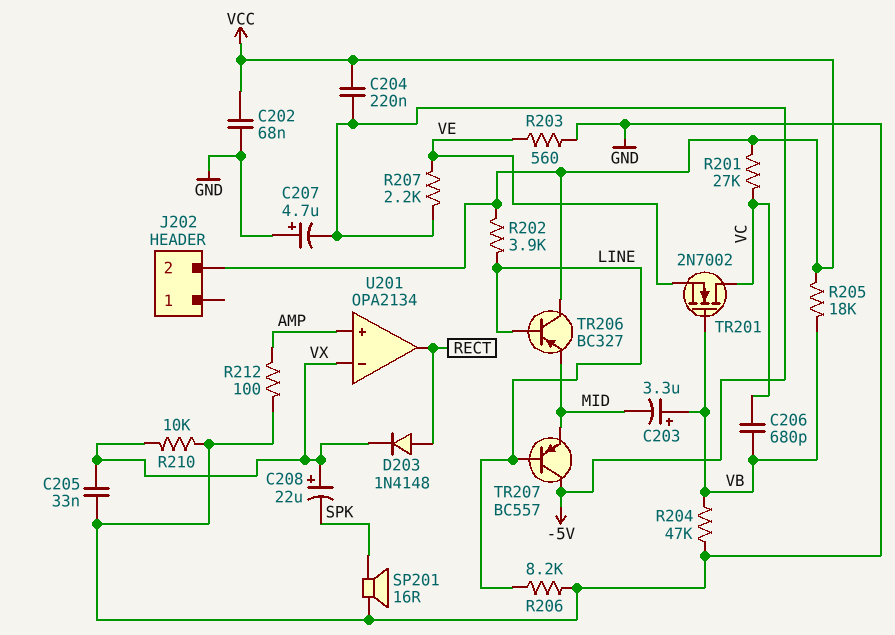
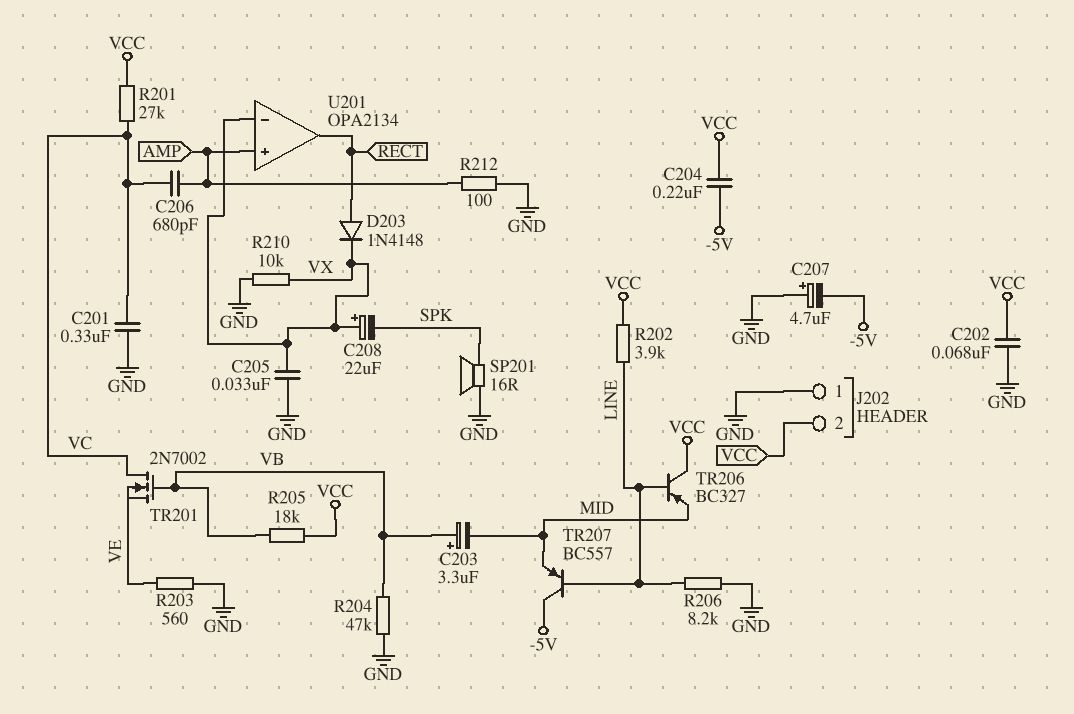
C201: none -> 330nF (GND, VC)
C206: 680pF (VB, VC) -> 680pF (AMP, VC)
J202 pin 1: none -> GND
R207: 2.2k (-5V, VE) -> none

